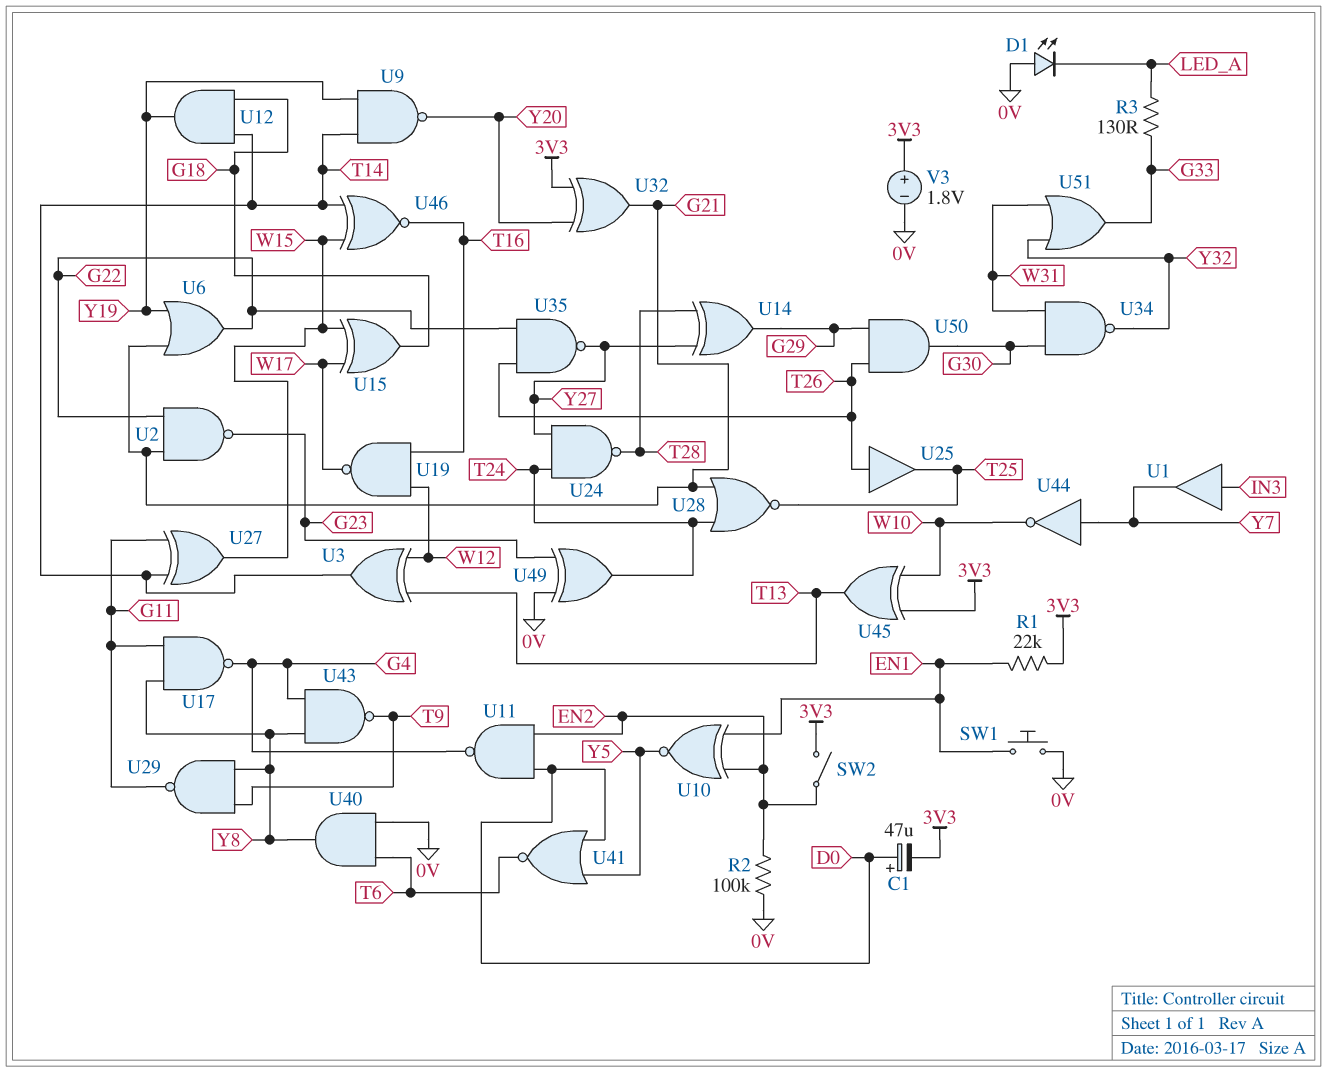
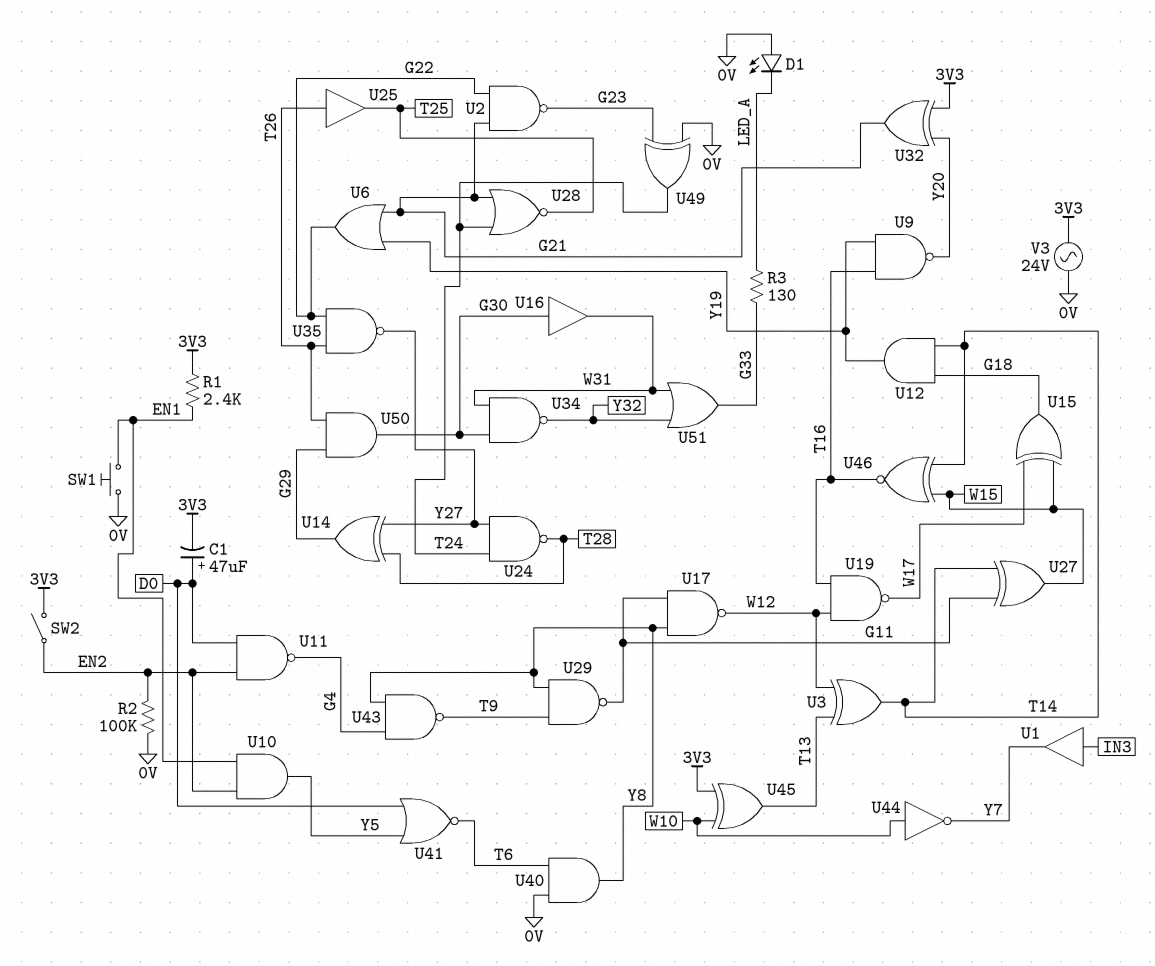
R1: 22k (3V3, EN1) -> 2.4k (3V3, EN1)
U9: NAND (in T14, in Y19, out Y20) -> NAND (in T16, in Y19, out Y20)
U10: XNOR (in EN1, in EN2, out Y5) -> AND (in EN1, in EN2, out Y5)
U16: none -> buffer (in G30, out W31)
U17: NAND (in G11, in Y8, out G4) -> NAND (in G11, in Y8, out W12)
U44: NOT (in Y7, out W10) -> NOT (in W10, out Y7)
V3: 1.8V (plus 3V3, minus 0V) -> AC 24V (0V, 3V3)

